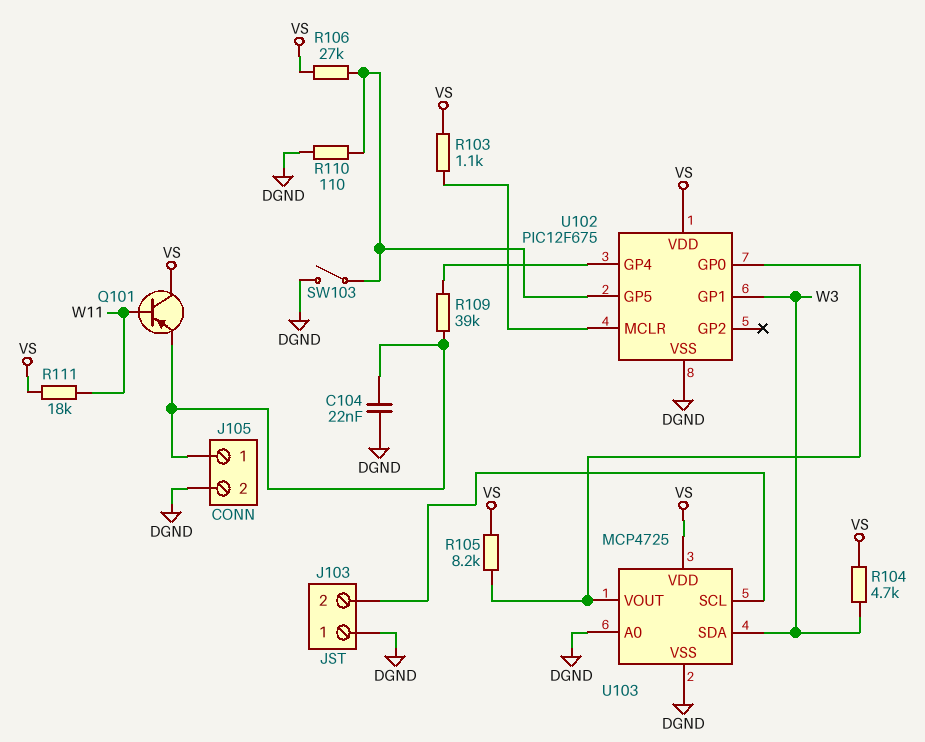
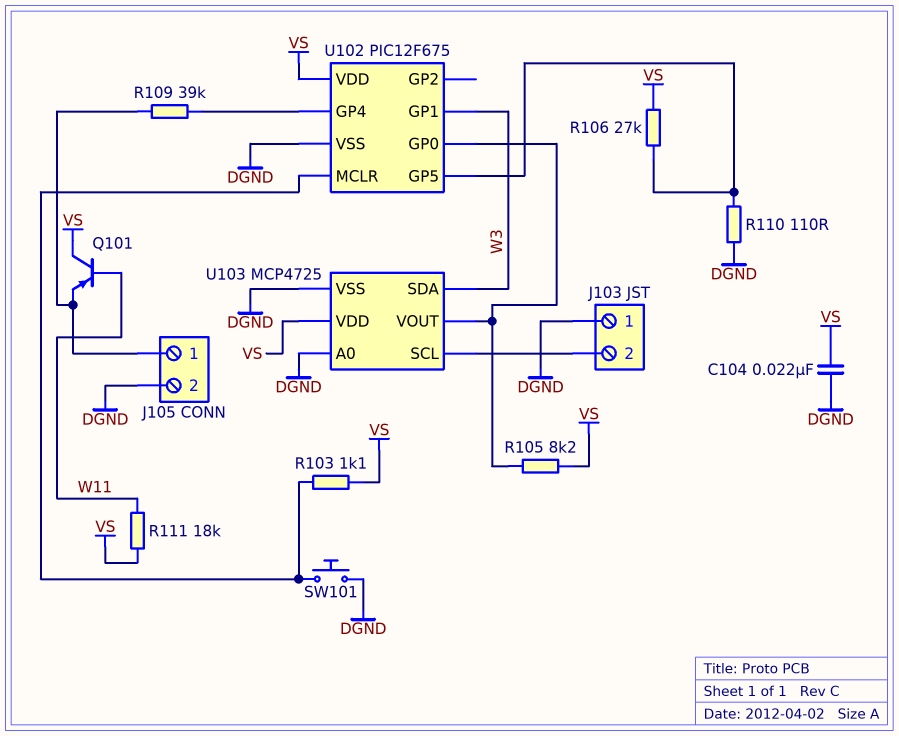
C104: 22nF (DGND, J105/1) -> 22nF (DGND, VS)
R104: 4.7k (VS, W3) -> none
SW101: none -> button (DGND, U102/MCLR)
SW103: switch (DGND, U102/GP5) -> none

